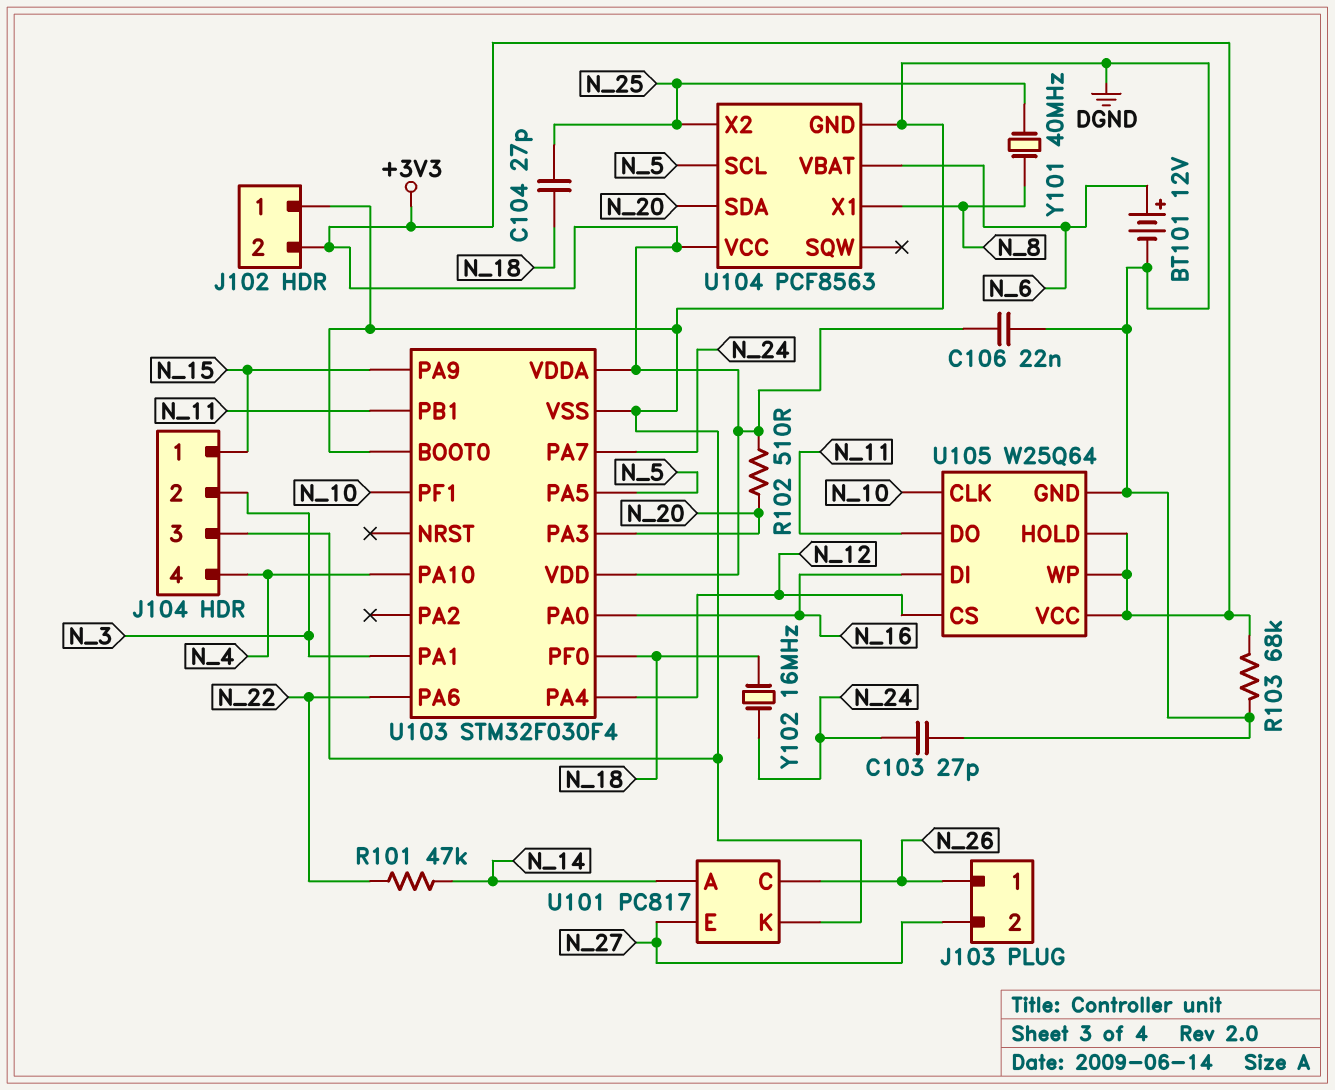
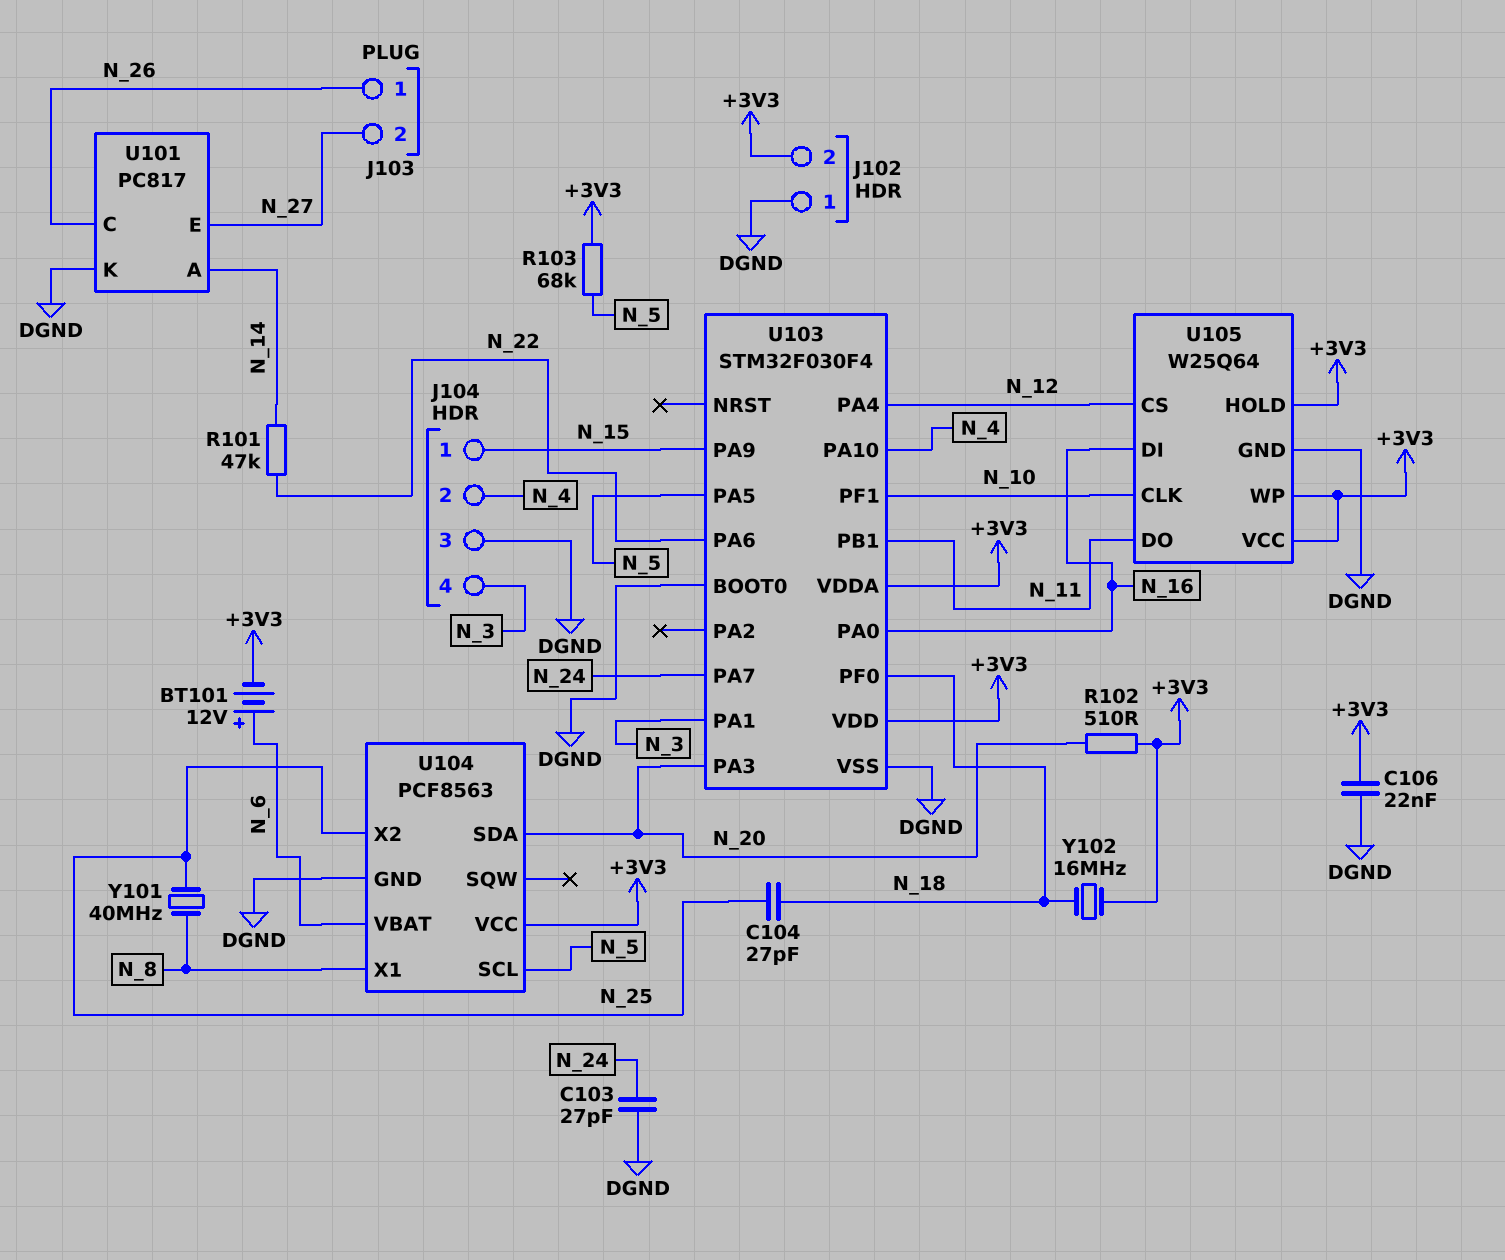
BT101: 12V (plus N_6, minus DGND) -> 12V (plus N_6, minus +3V3)
J104 pin 2: N_3 -> N_4
J104 pin 4: N_4 -> N_3
R103: 68k (+3V3, DGND) -> 68k (+3V3, N_5)
Y102: 16MHz (N_18, N_24) -> 16MHz (+3V3, N_18)

